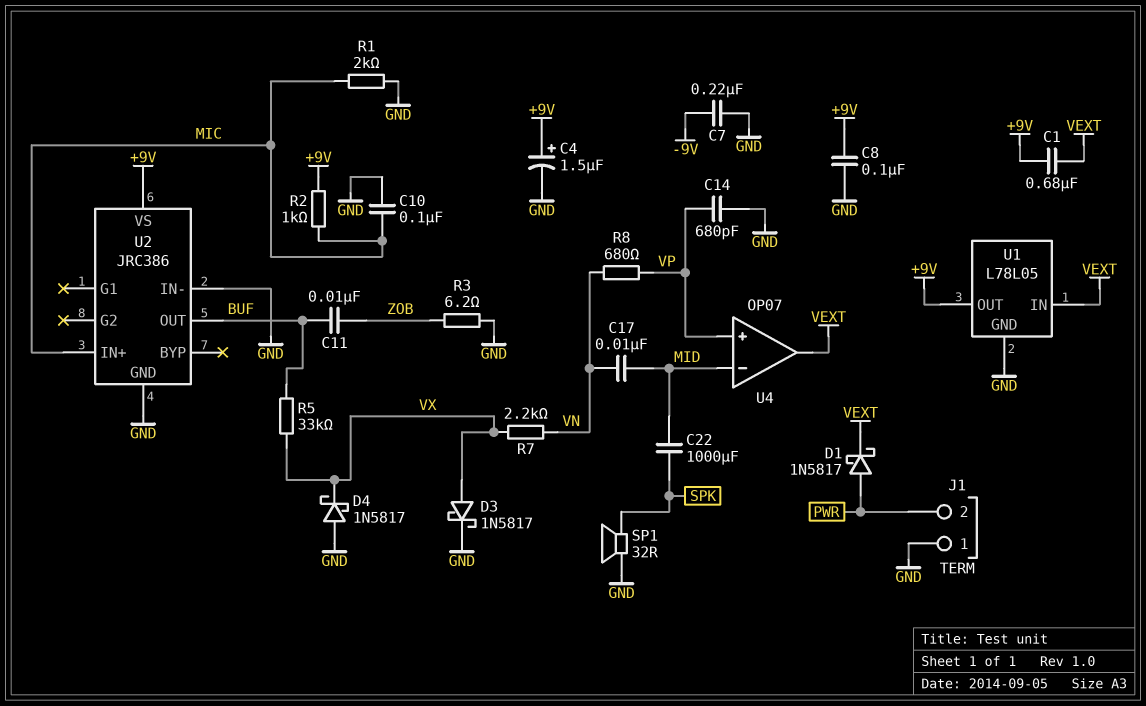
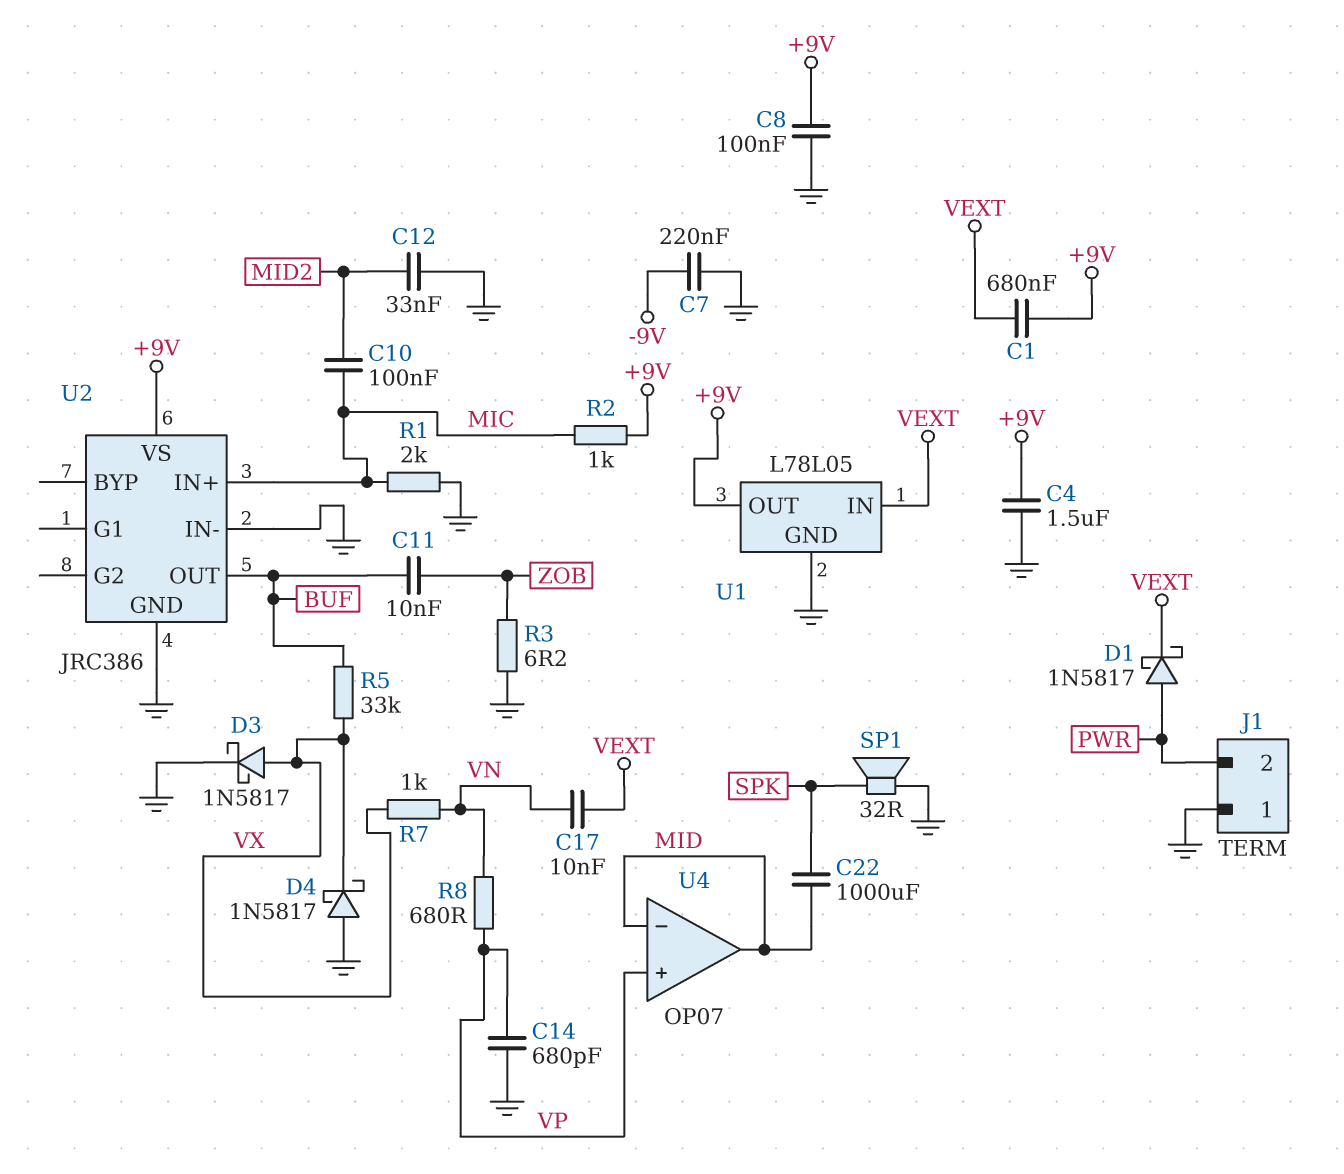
C4: 1.5uF (plus +9V, minus GND) -> 1.5uF (+9V, GND)
C10: 100nF (GND, MIC) -> 100nF (MIC, MID2)
C12: none -> 33nF (GND, MID2)
C17: 10nF (MID, VN) -> 10nF (VEXT, VN)
R7: 2.2k (VN, VX) -> 1k (VN, VX)
U4 pin out: VEXT -> MID

